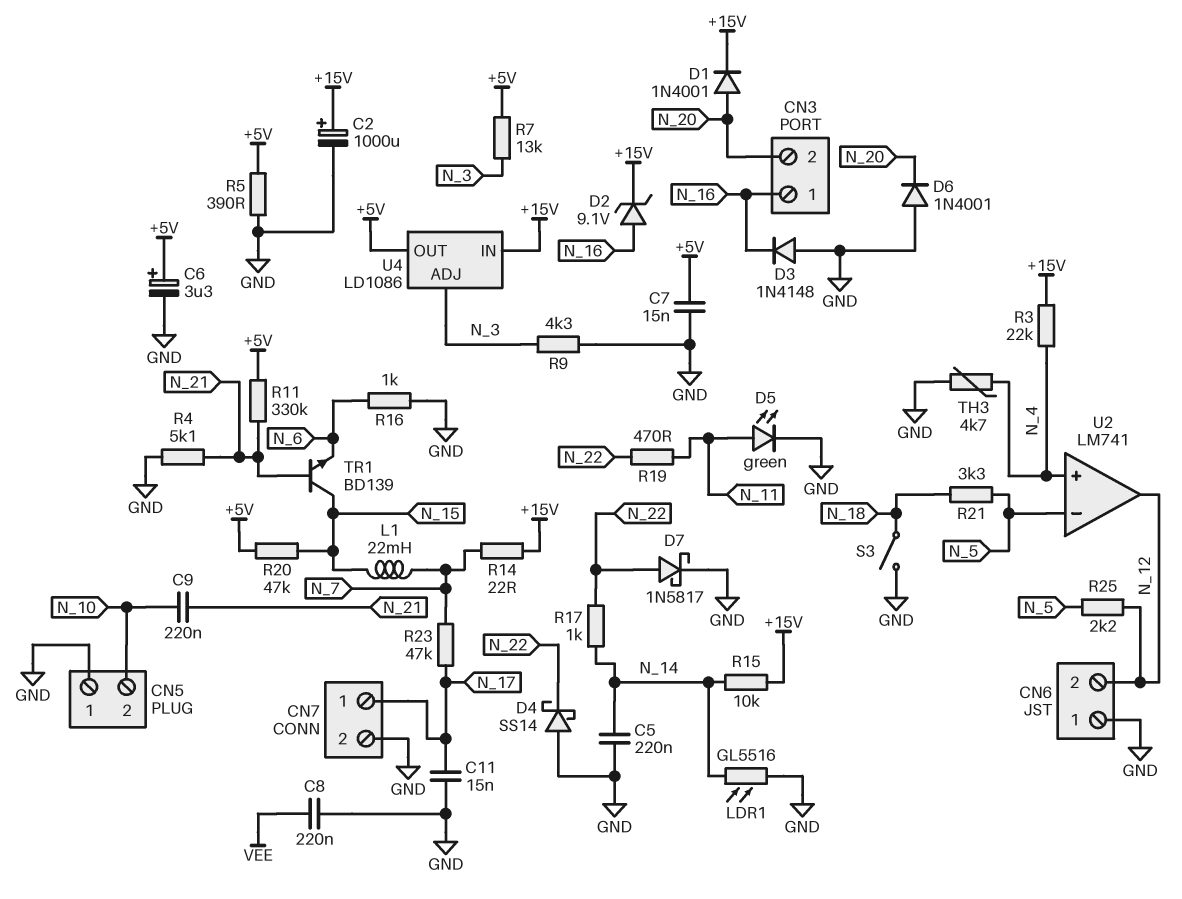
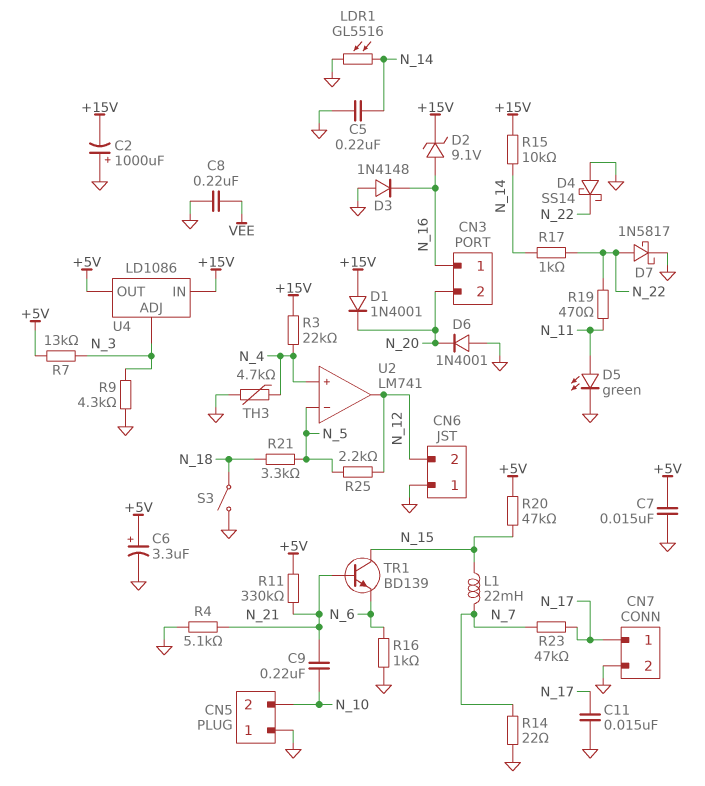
C2: 1000uF (plus +15V, minus GND) -> 1000uF (plus GND, minus +15V)
D1: diode 1N4001 (A N_20, K +15V) -> diode 1N4001 (A +15V, K N_20)
R5: 390 (+5V, GND) -> none
R14: 22 (+15V, N_7) -> 22 (GND, N_7)

